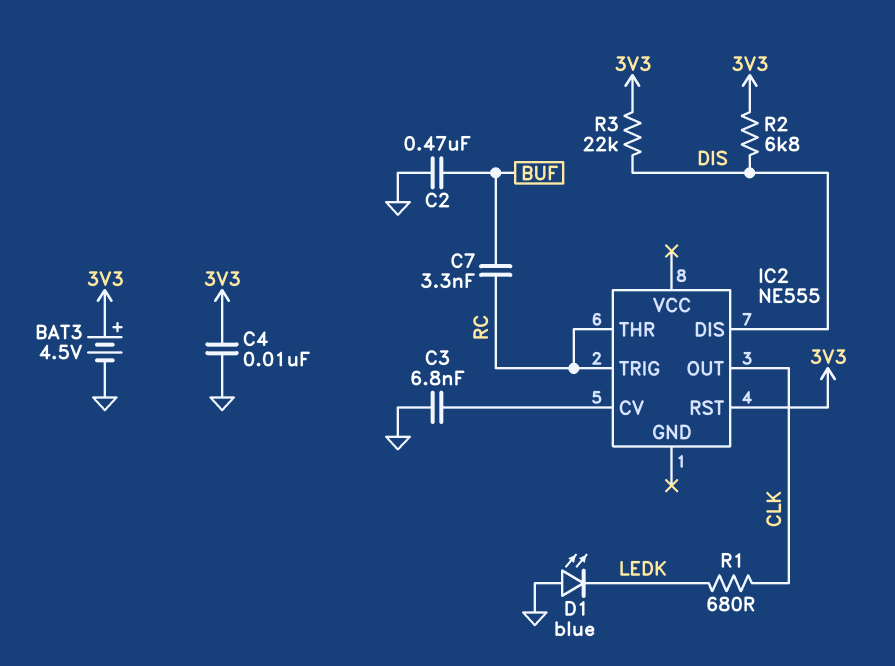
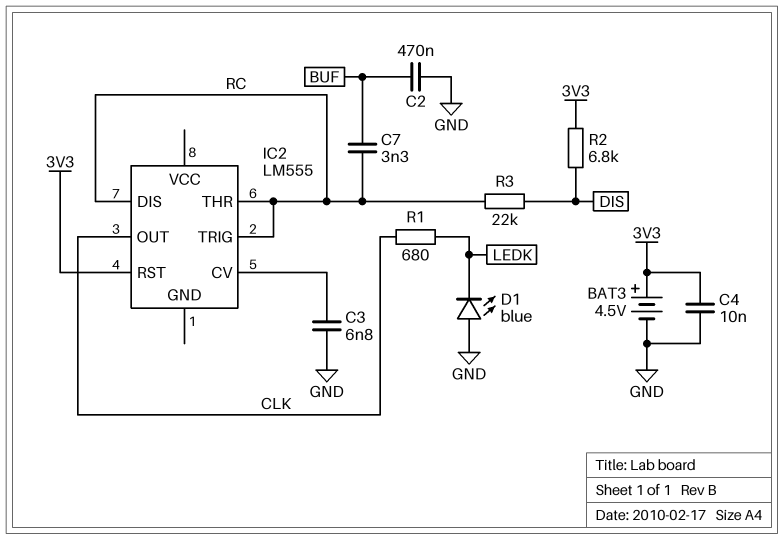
IC2: NE555 -> LM555
IC2 pin DIS: DIS -> RC
R3: 22k (3V3, DIS) -> 22k (DIS, RC)

